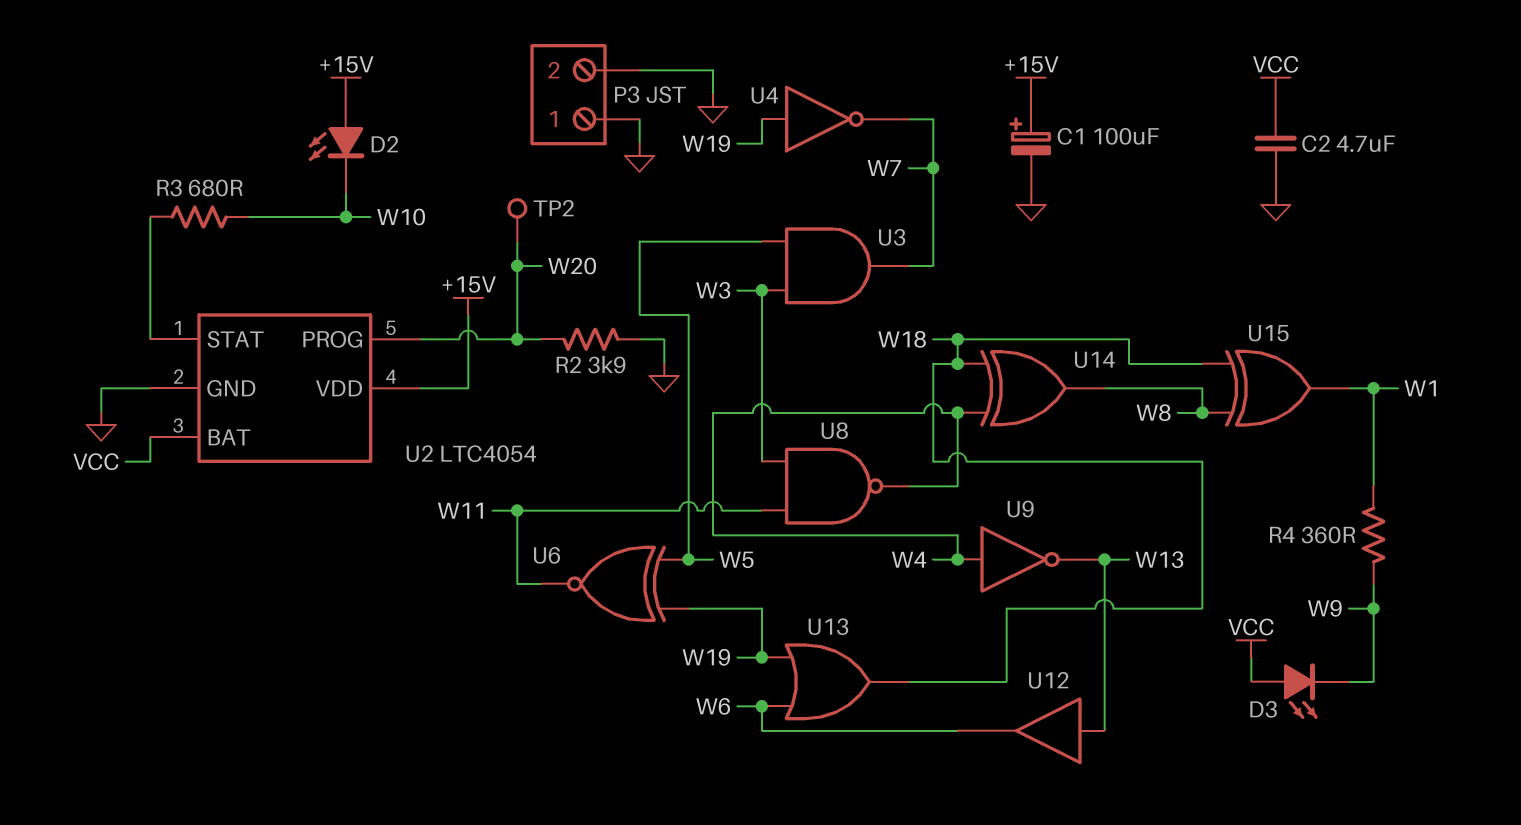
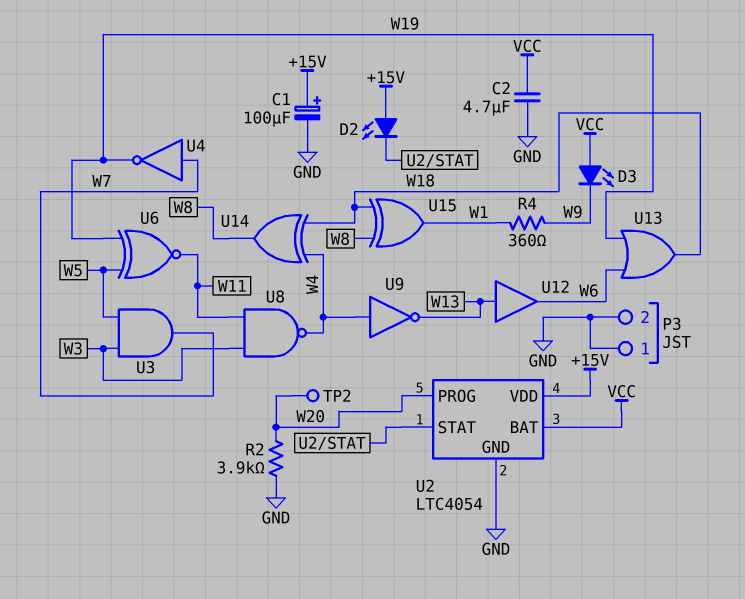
D2: LED (A +15V, K W10) -> LED (A +15V, K U2/STAT)
R3: 680 (U2/STAT, W10) -> none
U4: NOT (in W19, out W7) -> NOT (in W7, out W19)

